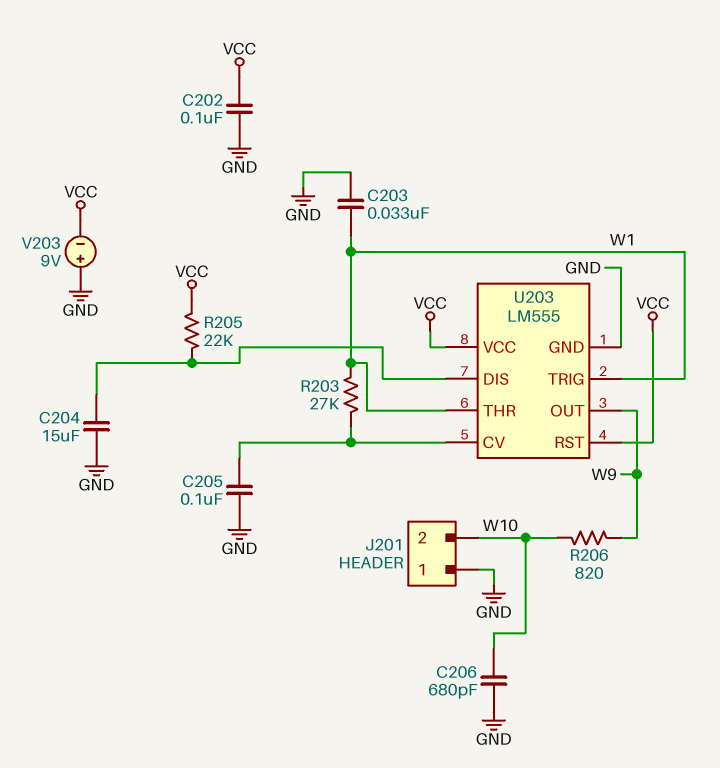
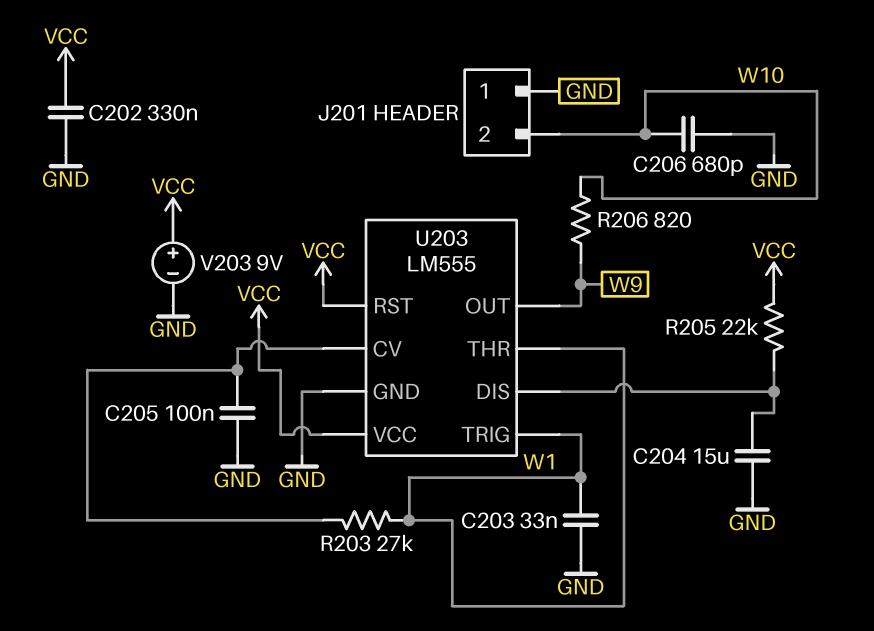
C202: 100nF (GND, VCC) -> 330nF (GND, VCC)
V203: 9V (plus GND, minus VCC) -> 9V (plus VCC, minus GND)

